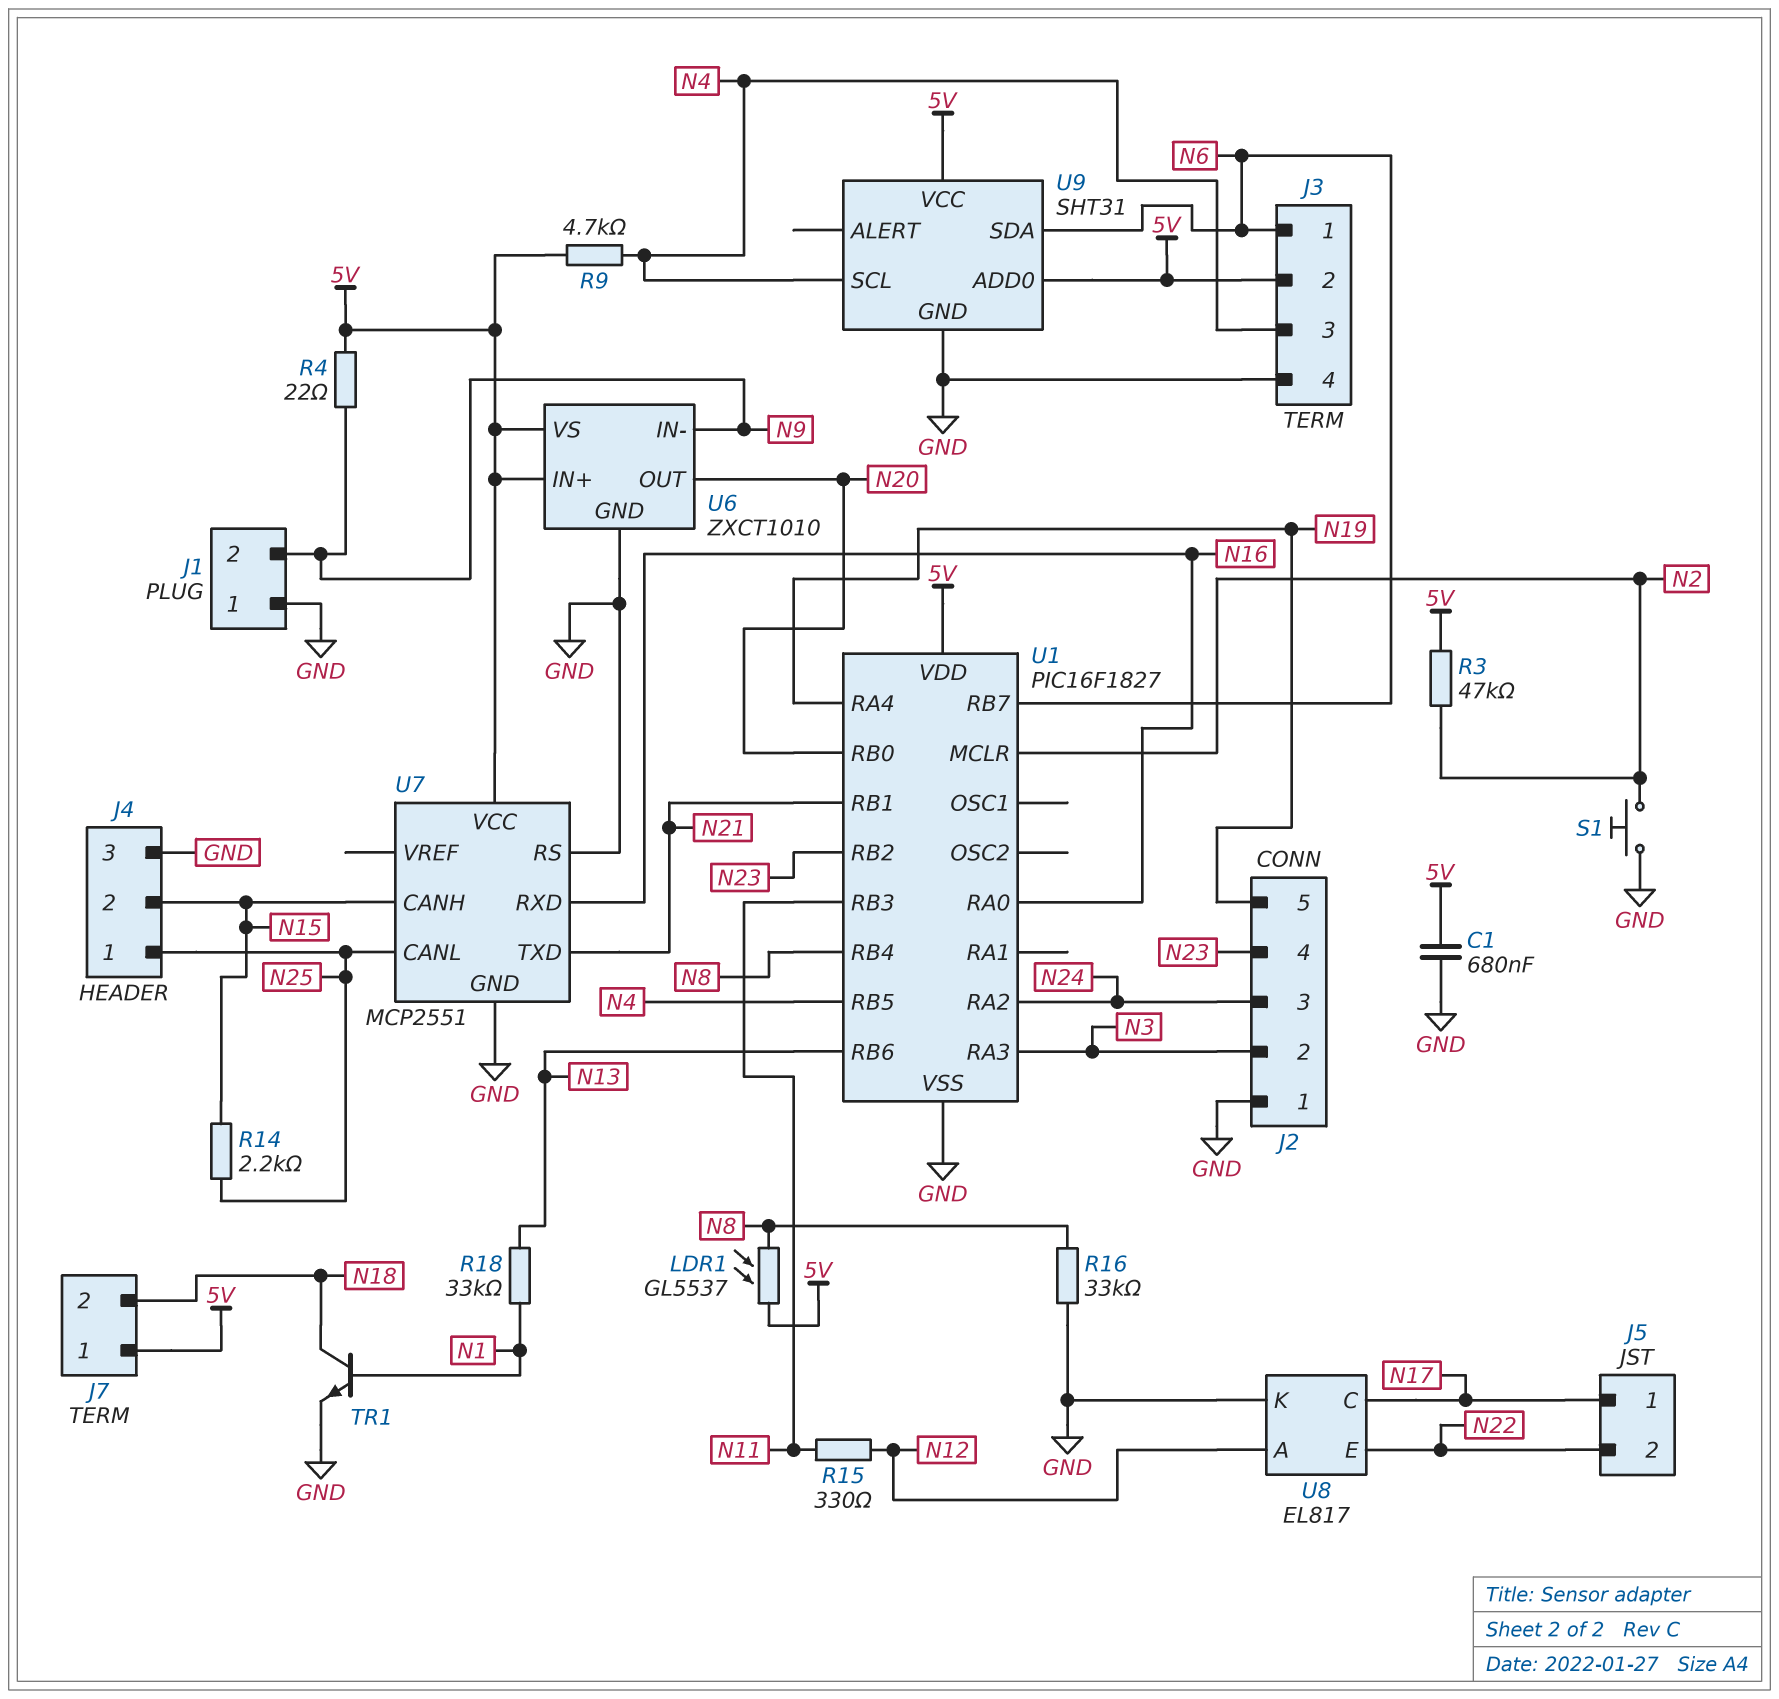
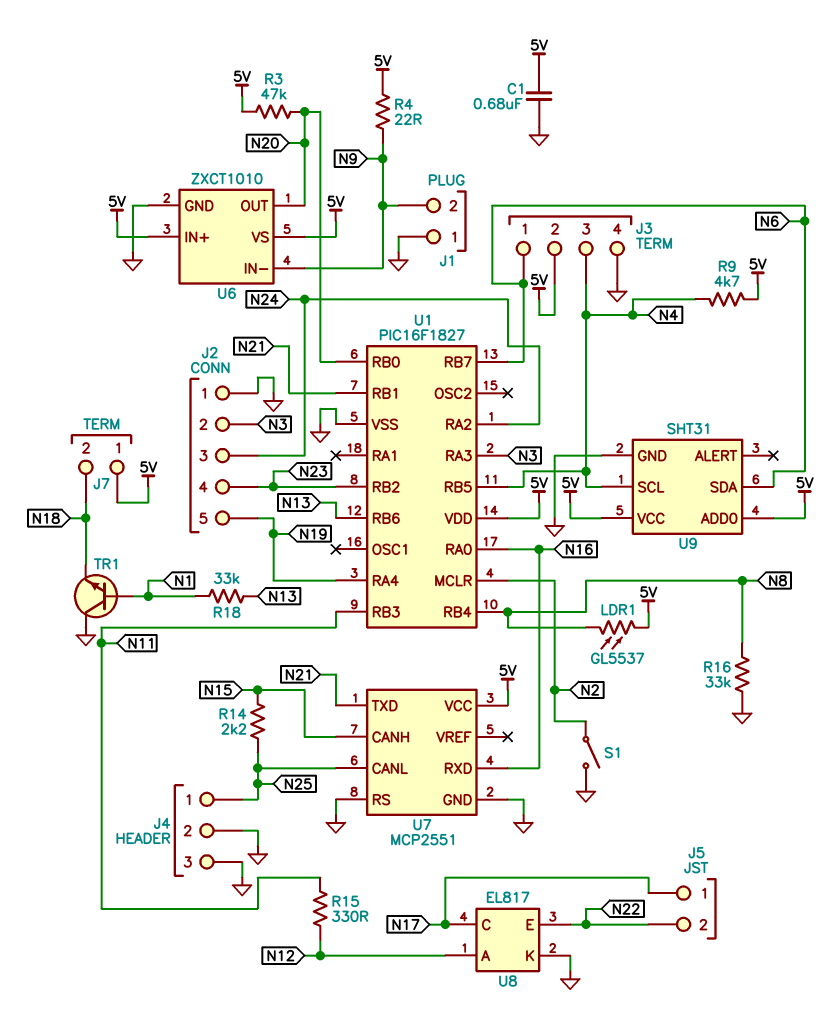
J4 pin 2: N15 -> GND
R3: 47k (5V, N2) -> 47k (5V, N20)
S1: button (GND, N2) -> switch (GND, N2)
TR1: NPN (B N1, C N18, E GND) -> NPN (B N1, C GND, E N18)

